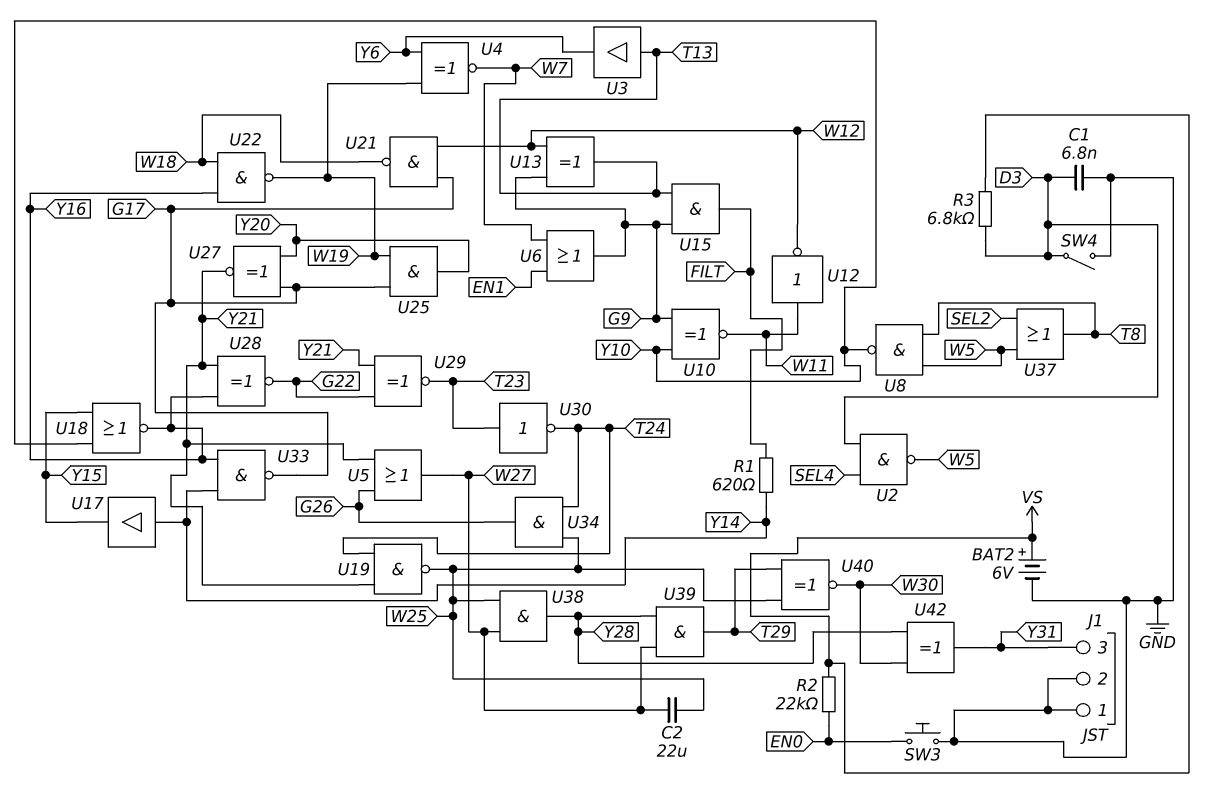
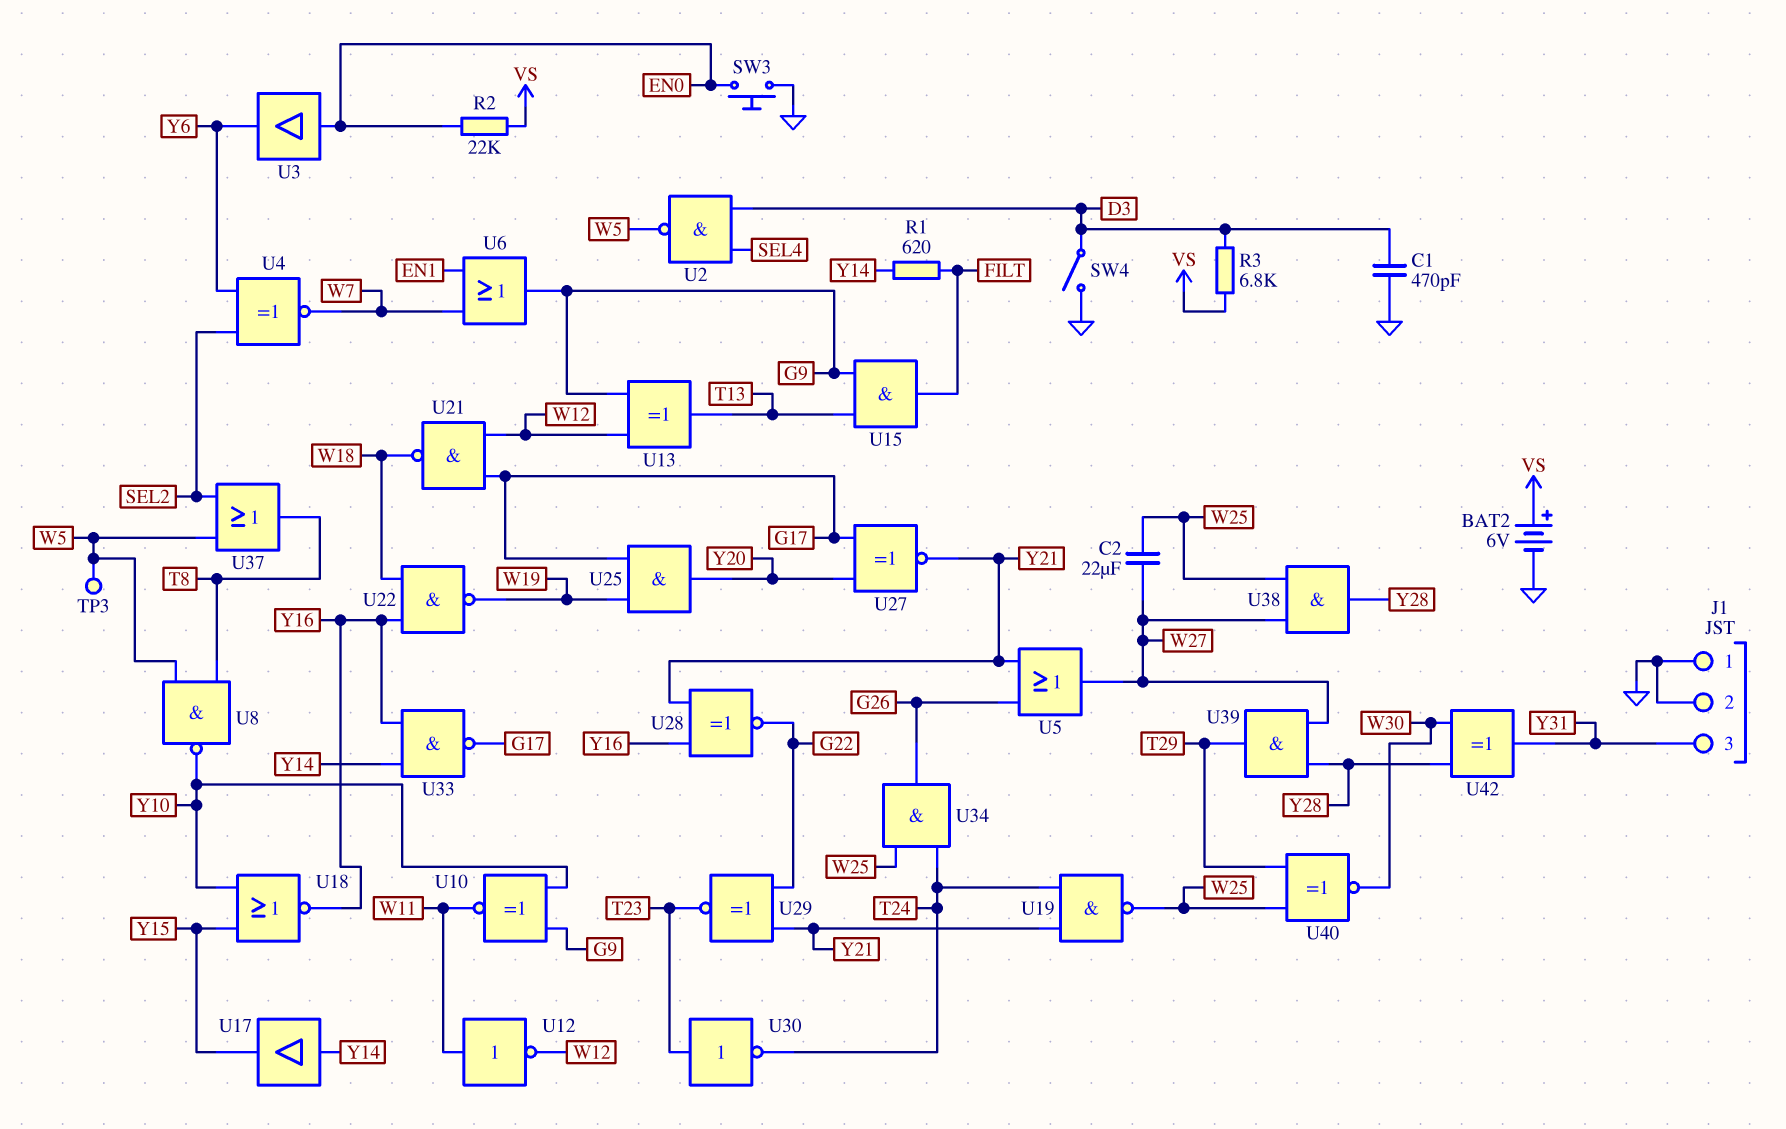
C1: 6.8nF (D3, GND) -> 470pF (D3, GND)
TP3: none -> test point (W5)
U3: buffer (in T13, out Y6) -> buffer (in EN0, out Y6)
U4: XNOR (in W19, in Y6, out W7) -> XNOR (in SEL2, in Y6, out W7)

